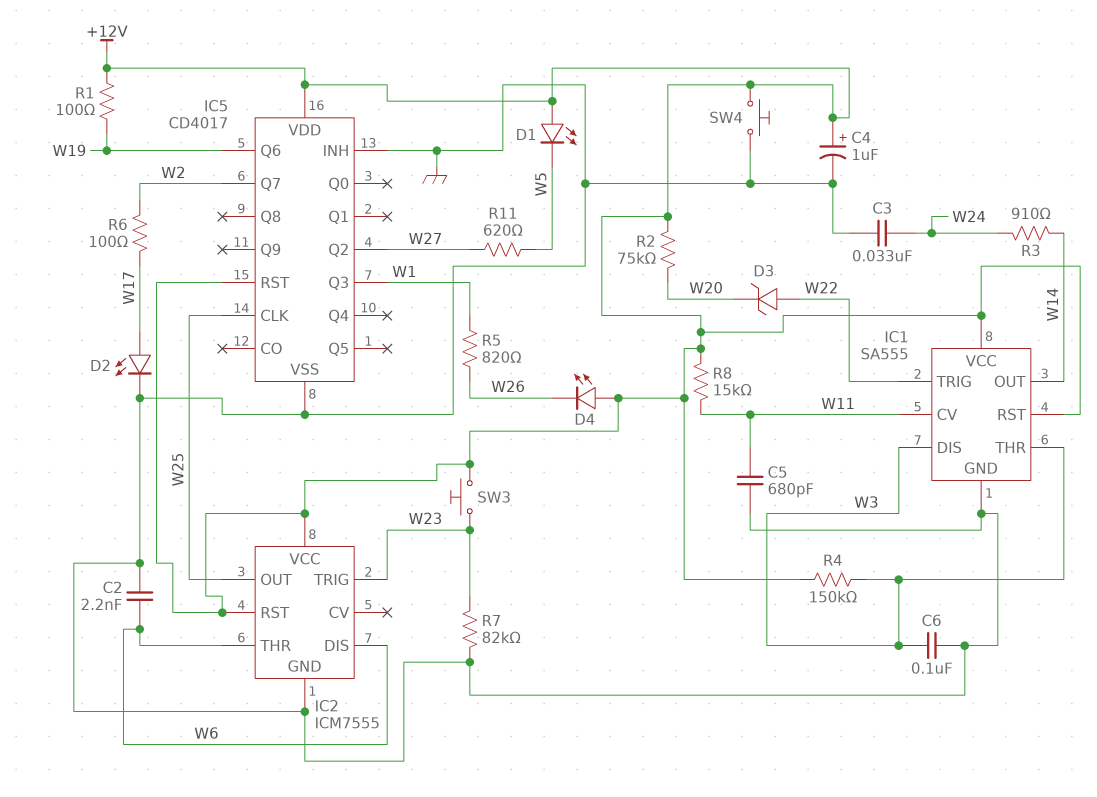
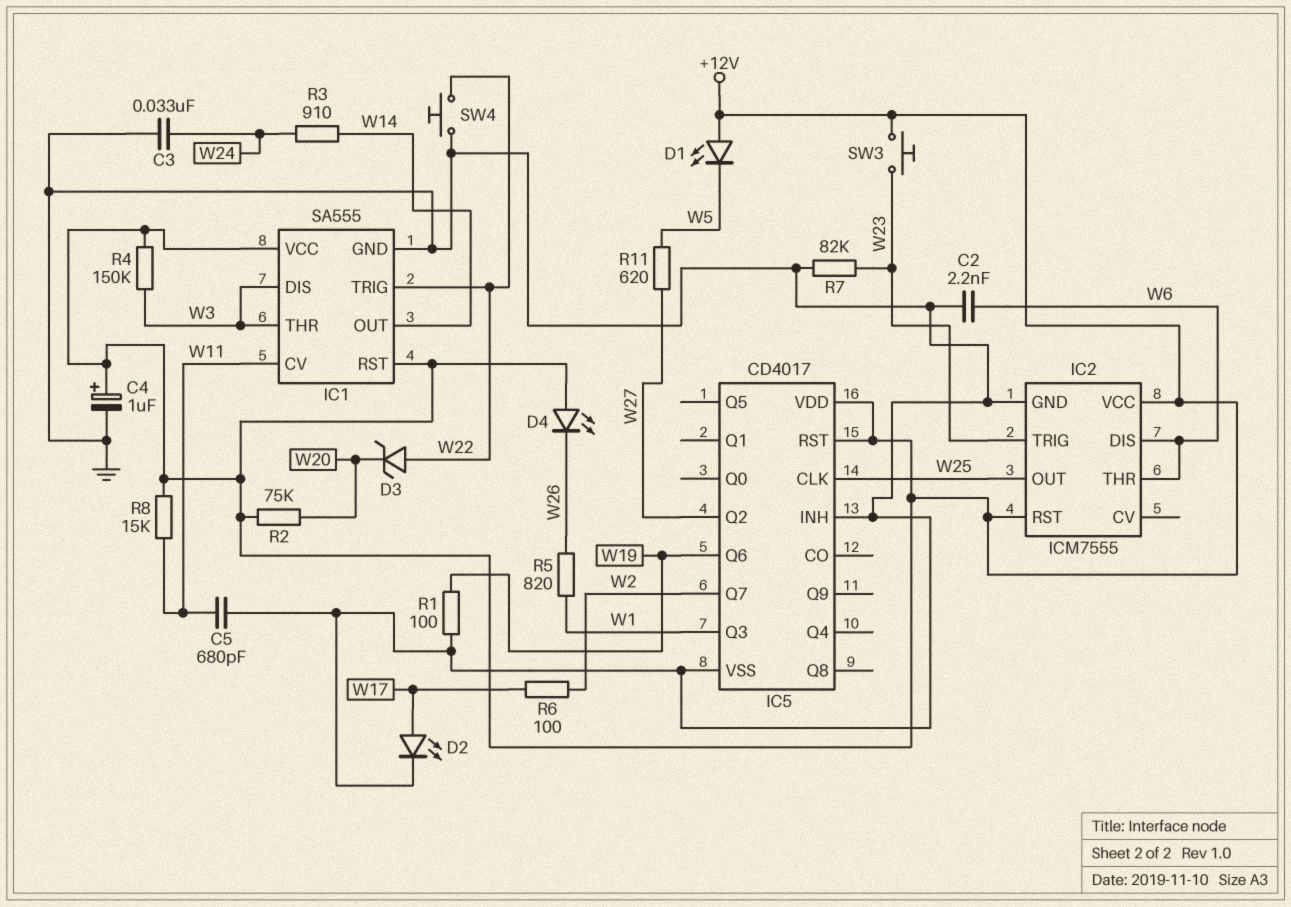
C6: 100nF (GND, W3) -> none
R1: 100 (+12V, W19) -> 100 (GND, W19)
SW4: button (+12V, GND) -> button (GND, W22)

